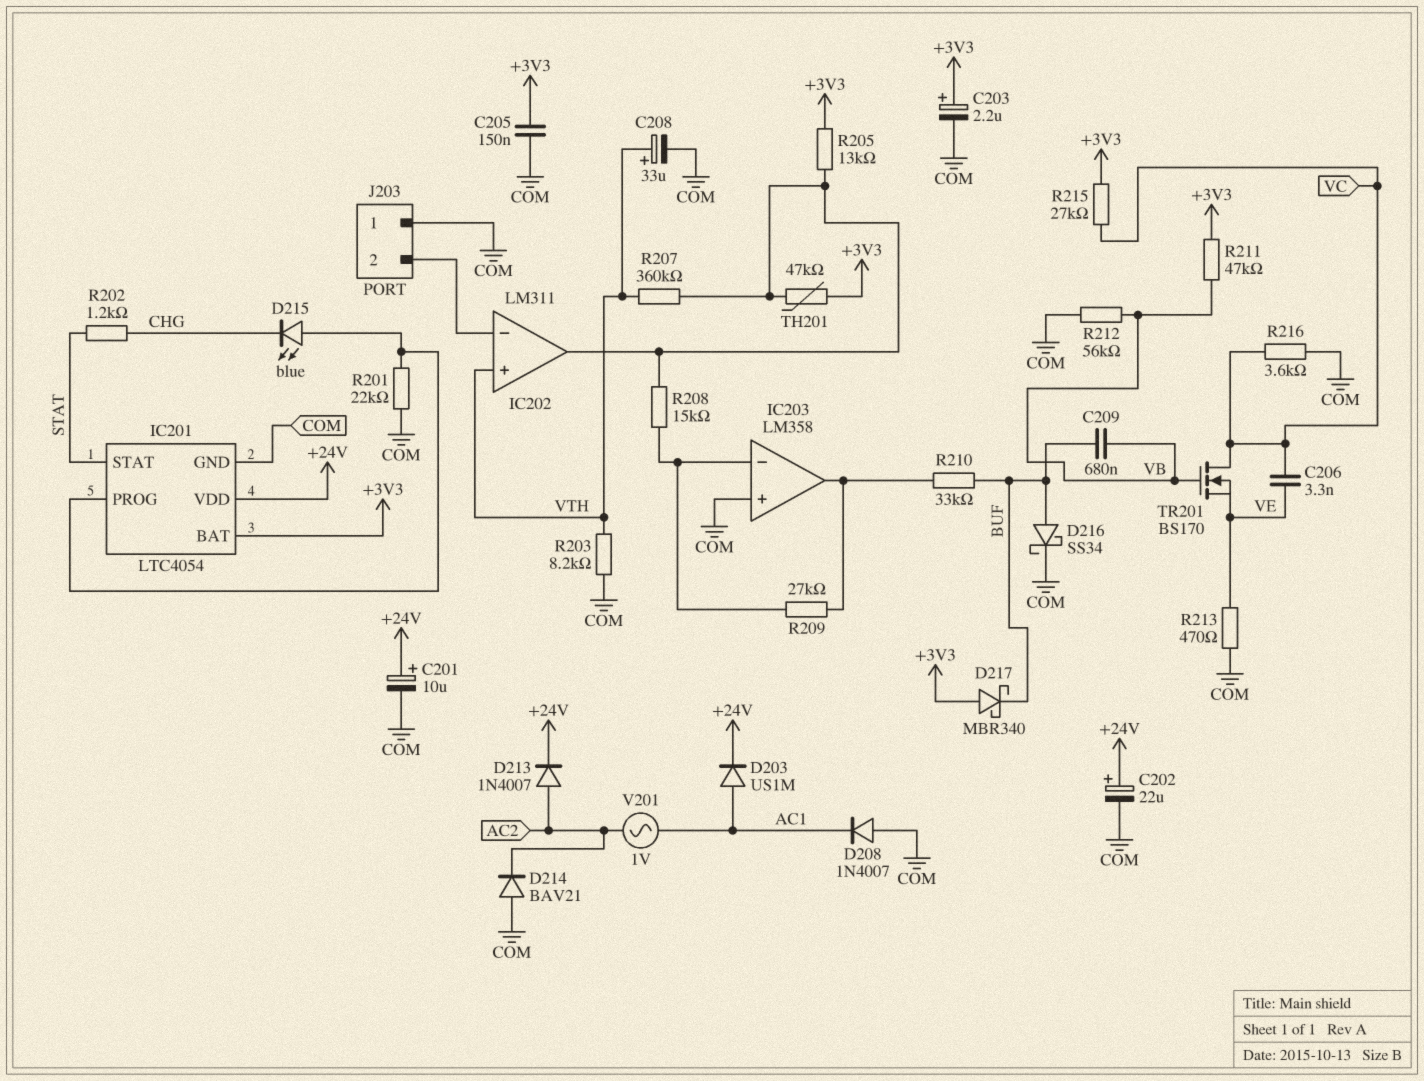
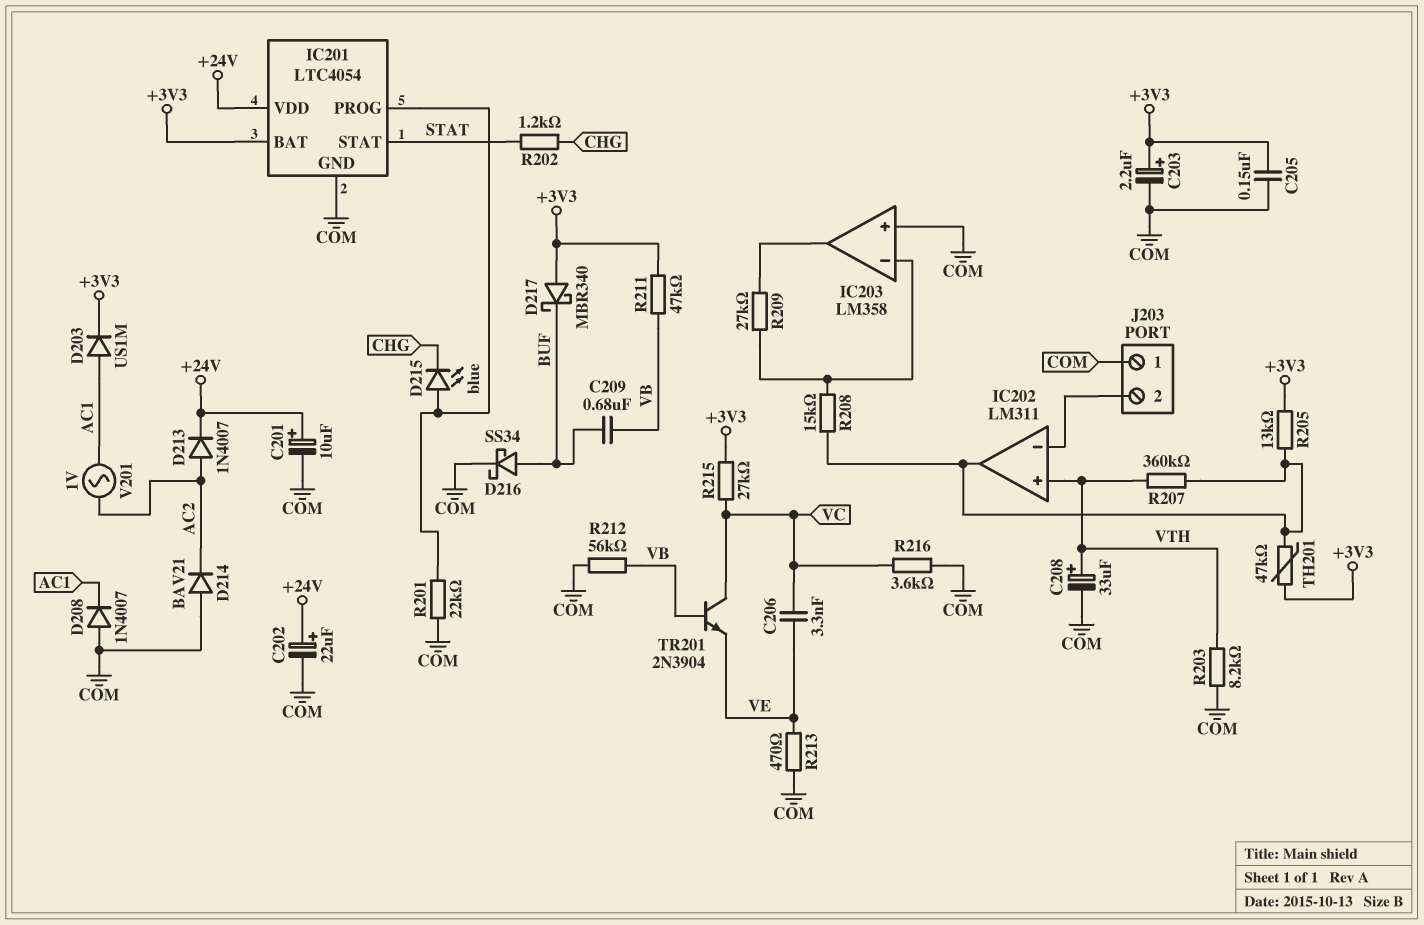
D203: diode US1M (A AC1, K +24V) -> diode US1M (A AC1, K +3V3)
R210: 33k (BUF, IC203/out) -> none
TR201: NMOS BS170 (G VB, D VC, S VE) -> NPN 2N3904 (B VB, C VC, E VE)

